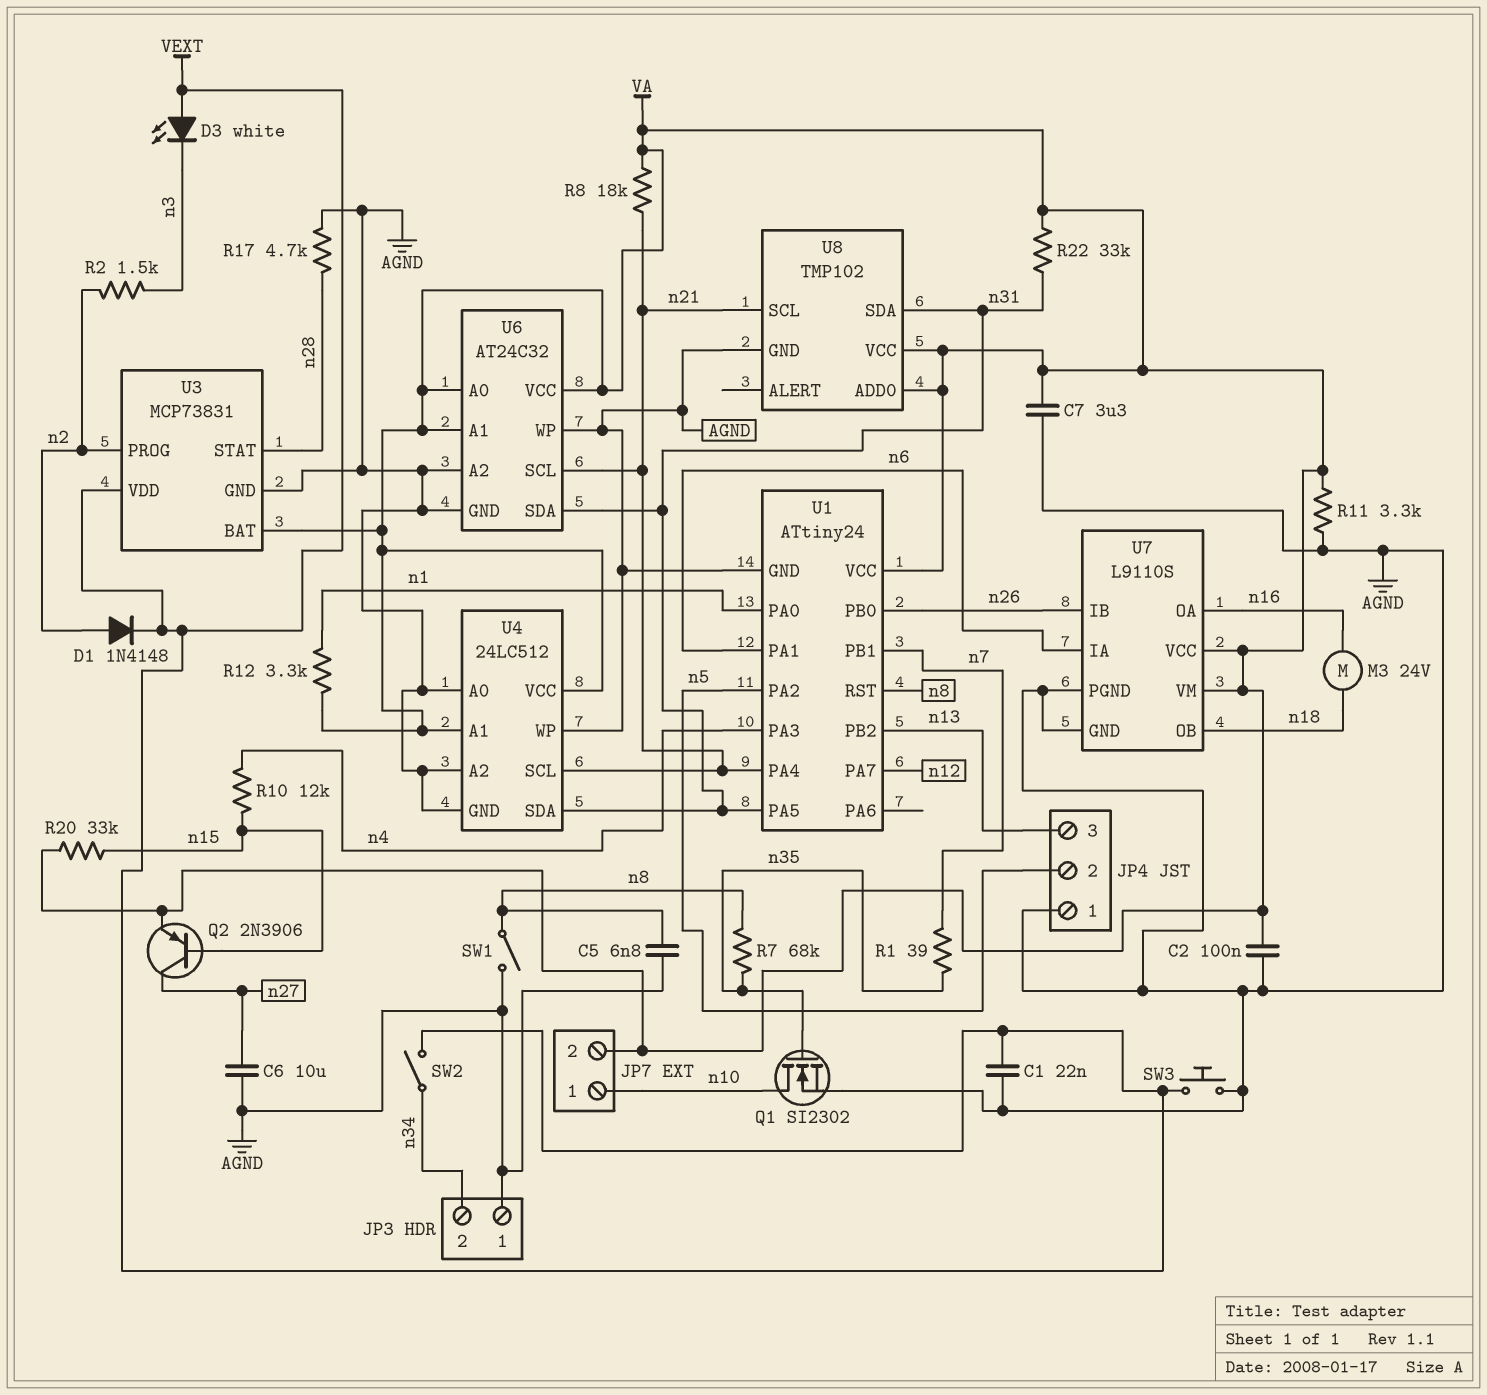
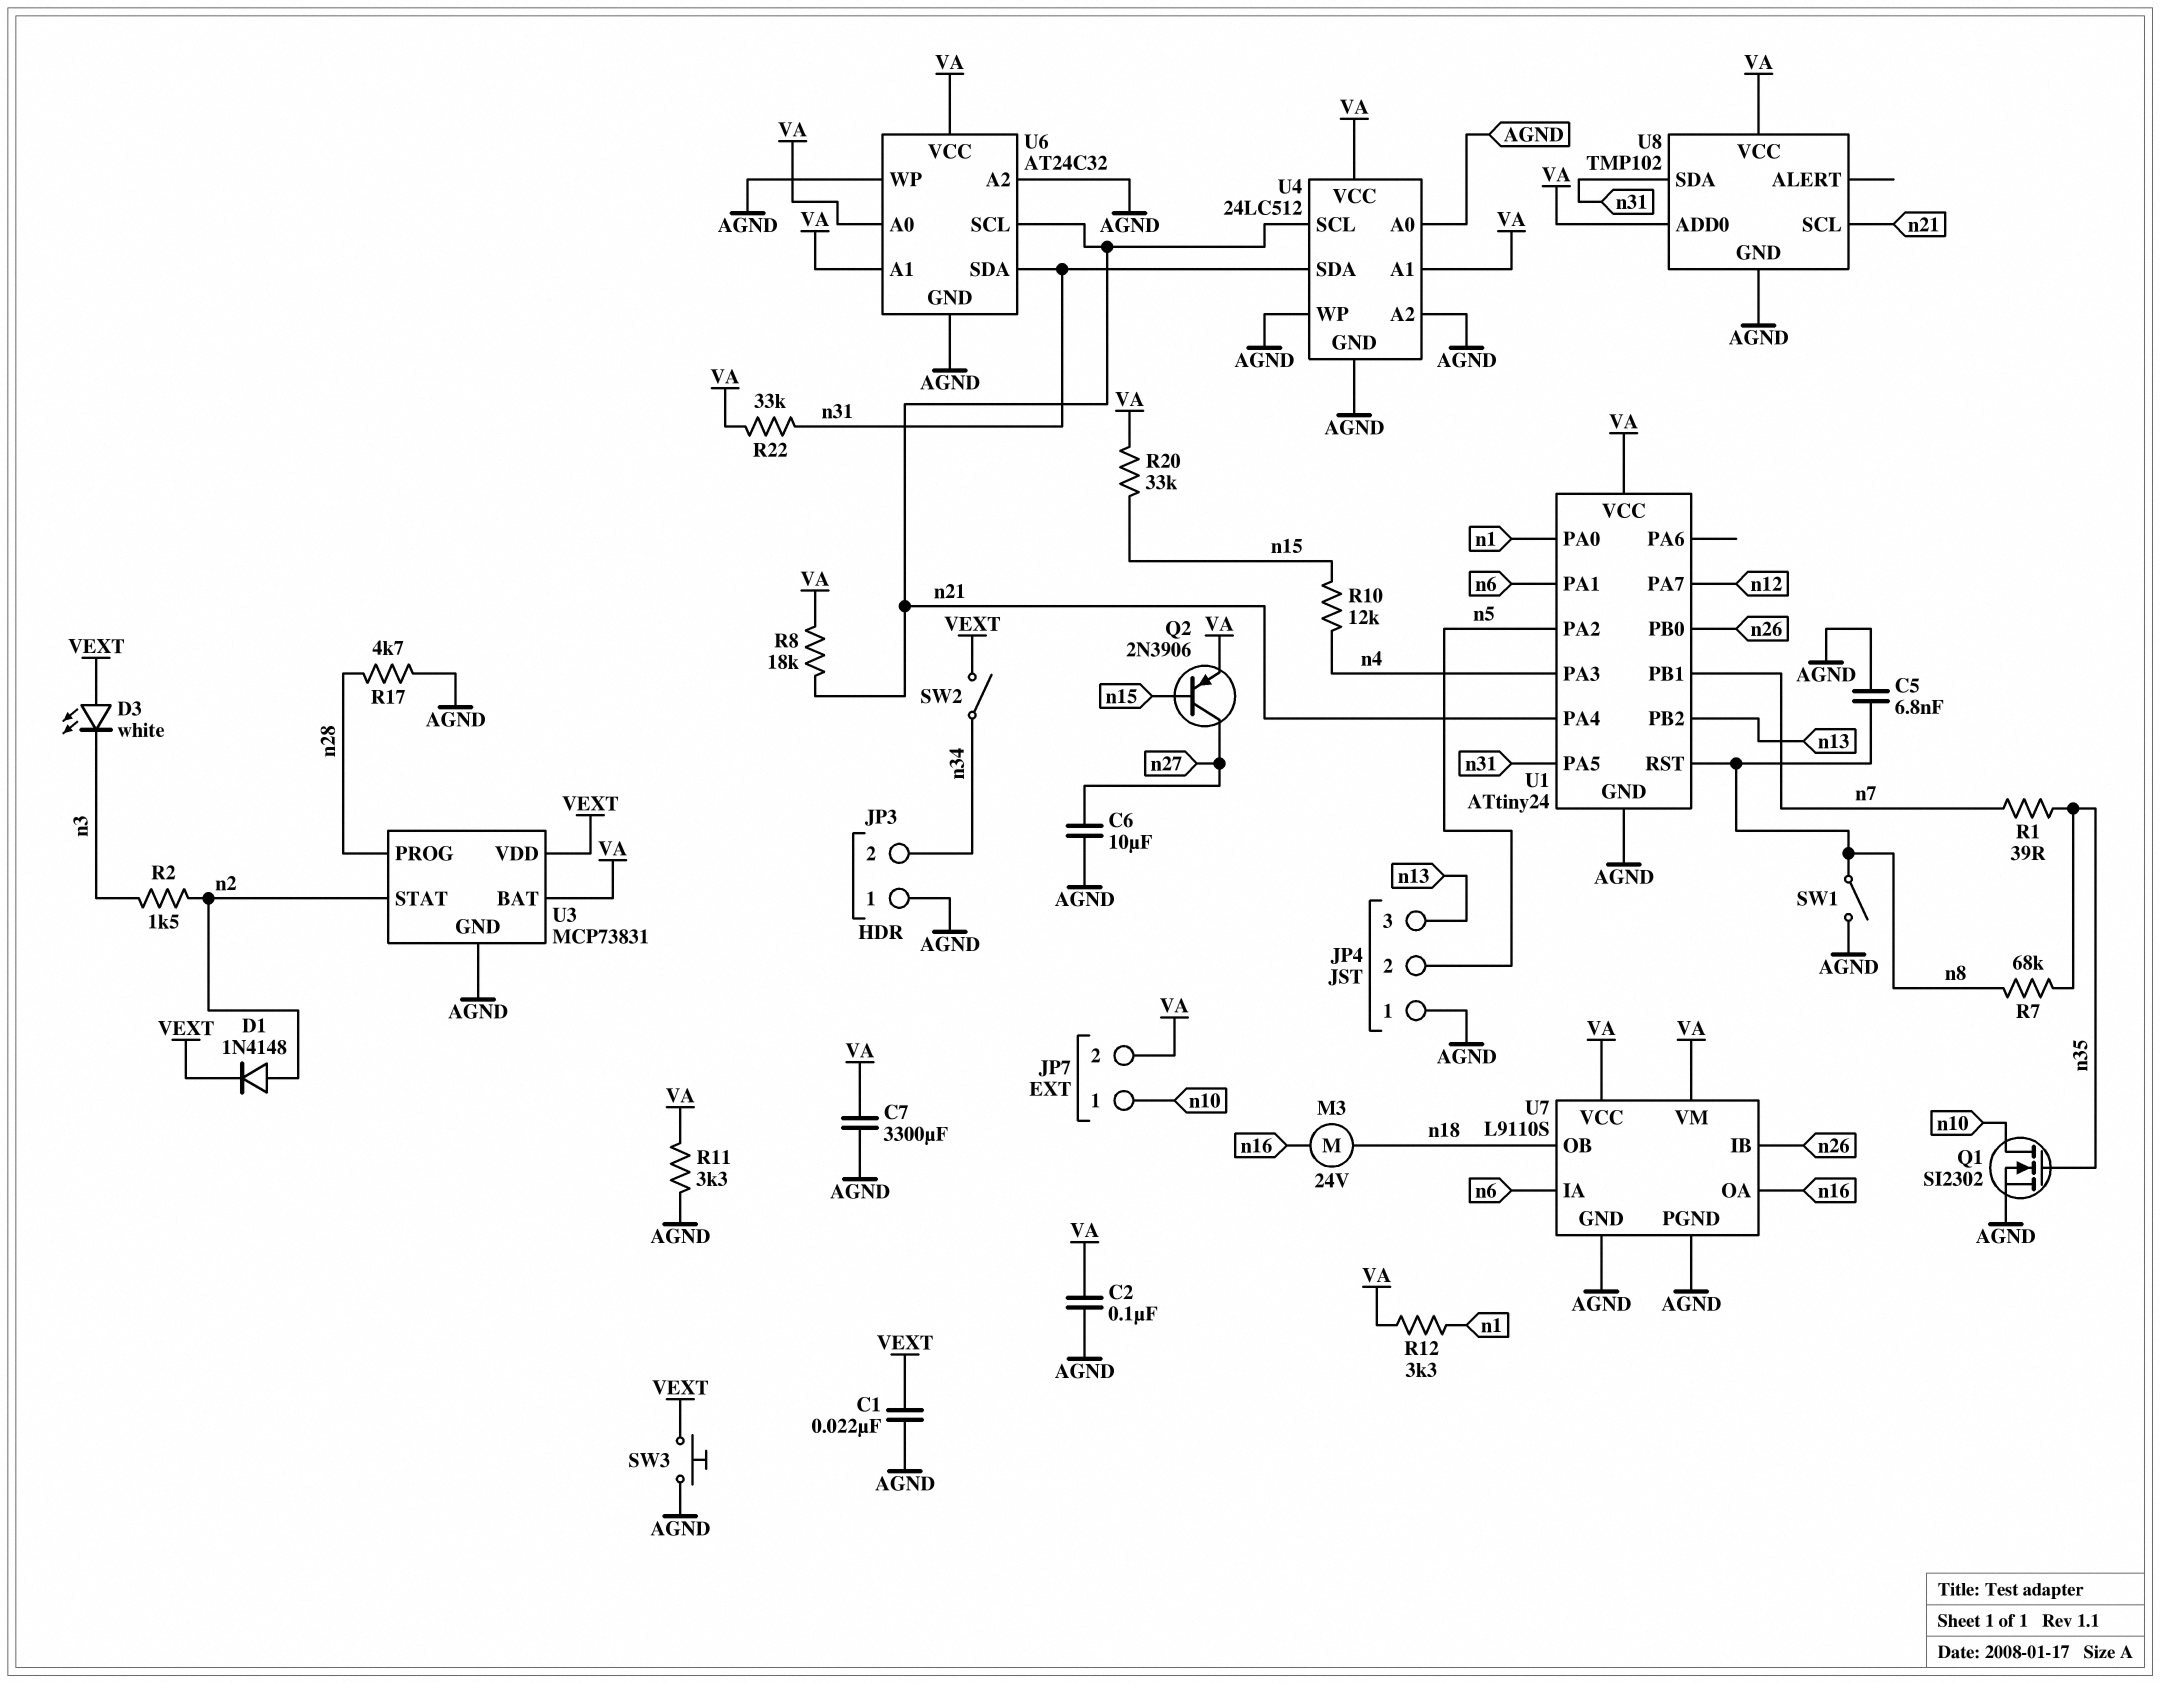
C7: 3.3uF (AGND, VA) -> 3300uF (AGND, VA)
U3 pin PROG: n2 -> n28
U3 pin STAT: n28 -> n2

